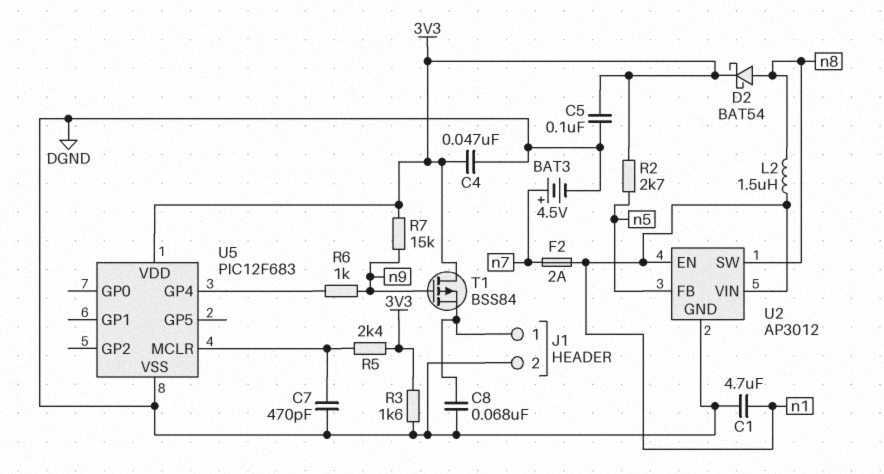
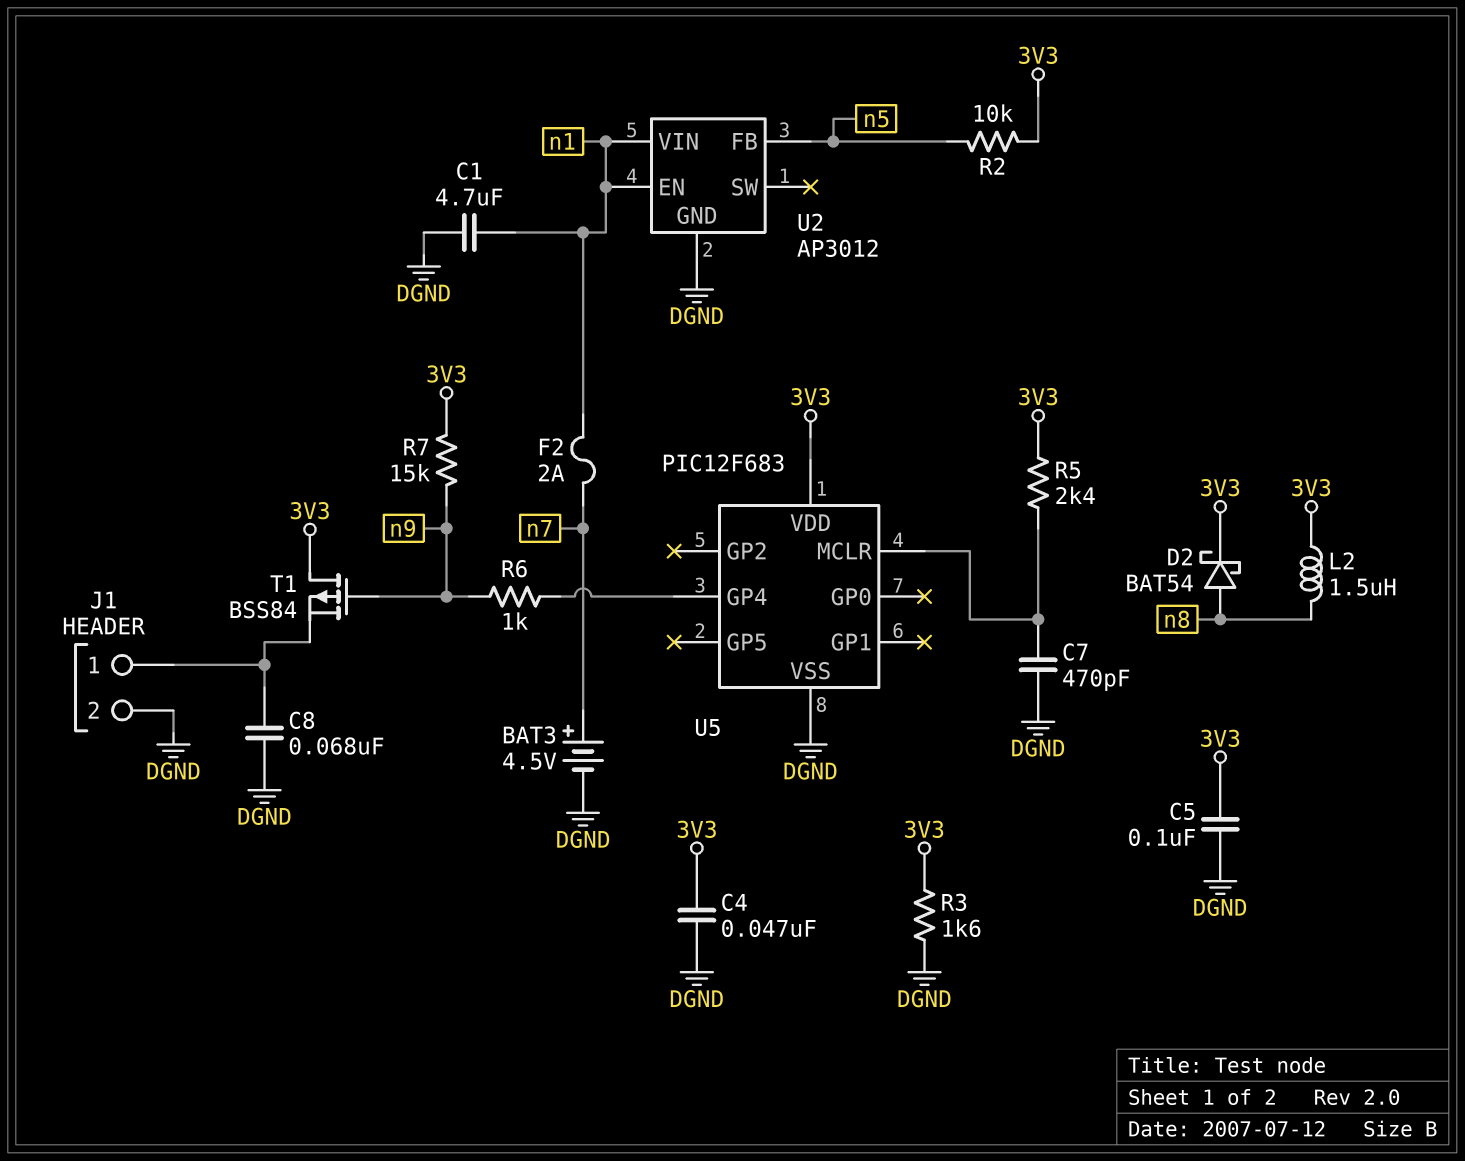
L2: 1.5uH (n1, n8) -> 1.5uH (3V3, n8)
R2: 2.7k (3V3, n5) -> 10k (3V3, n5)
U2 pin SW: n8 -> none

